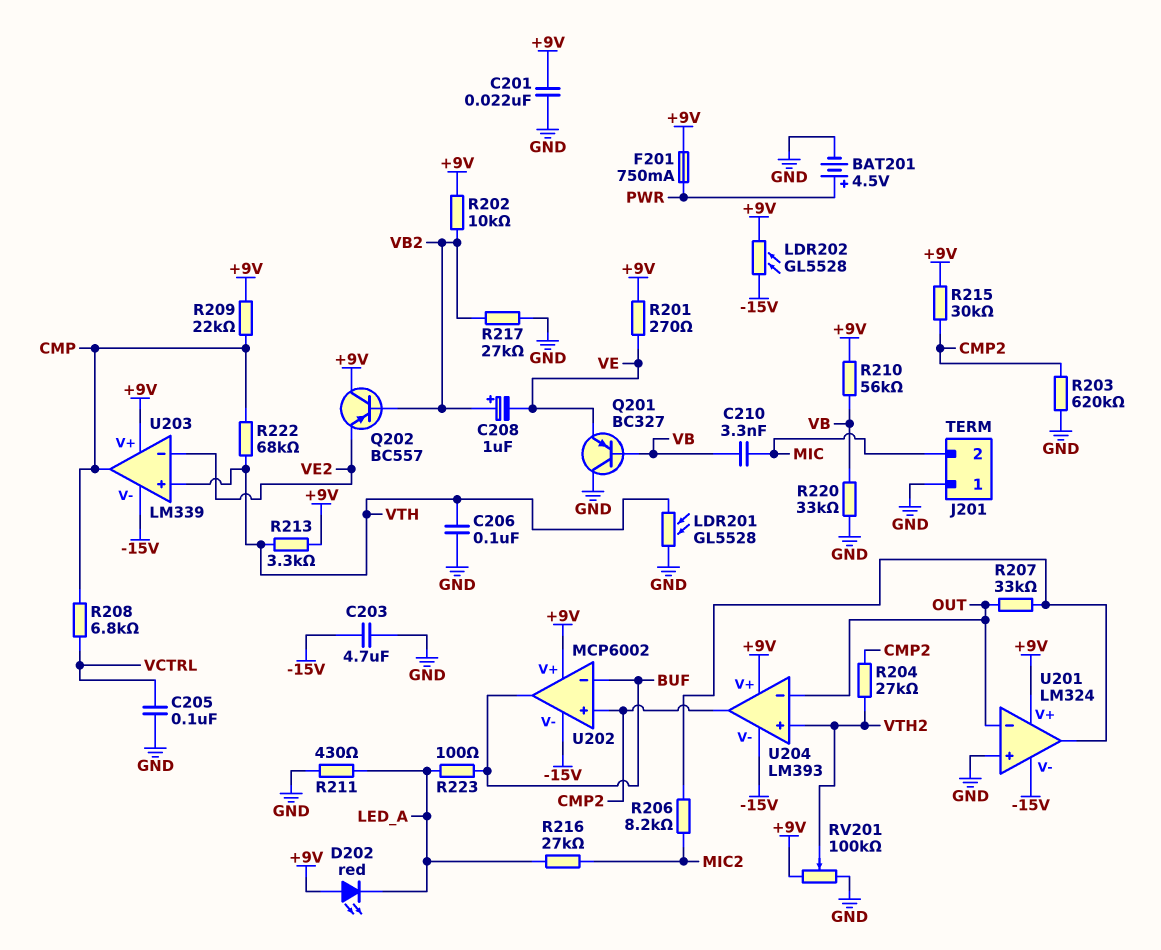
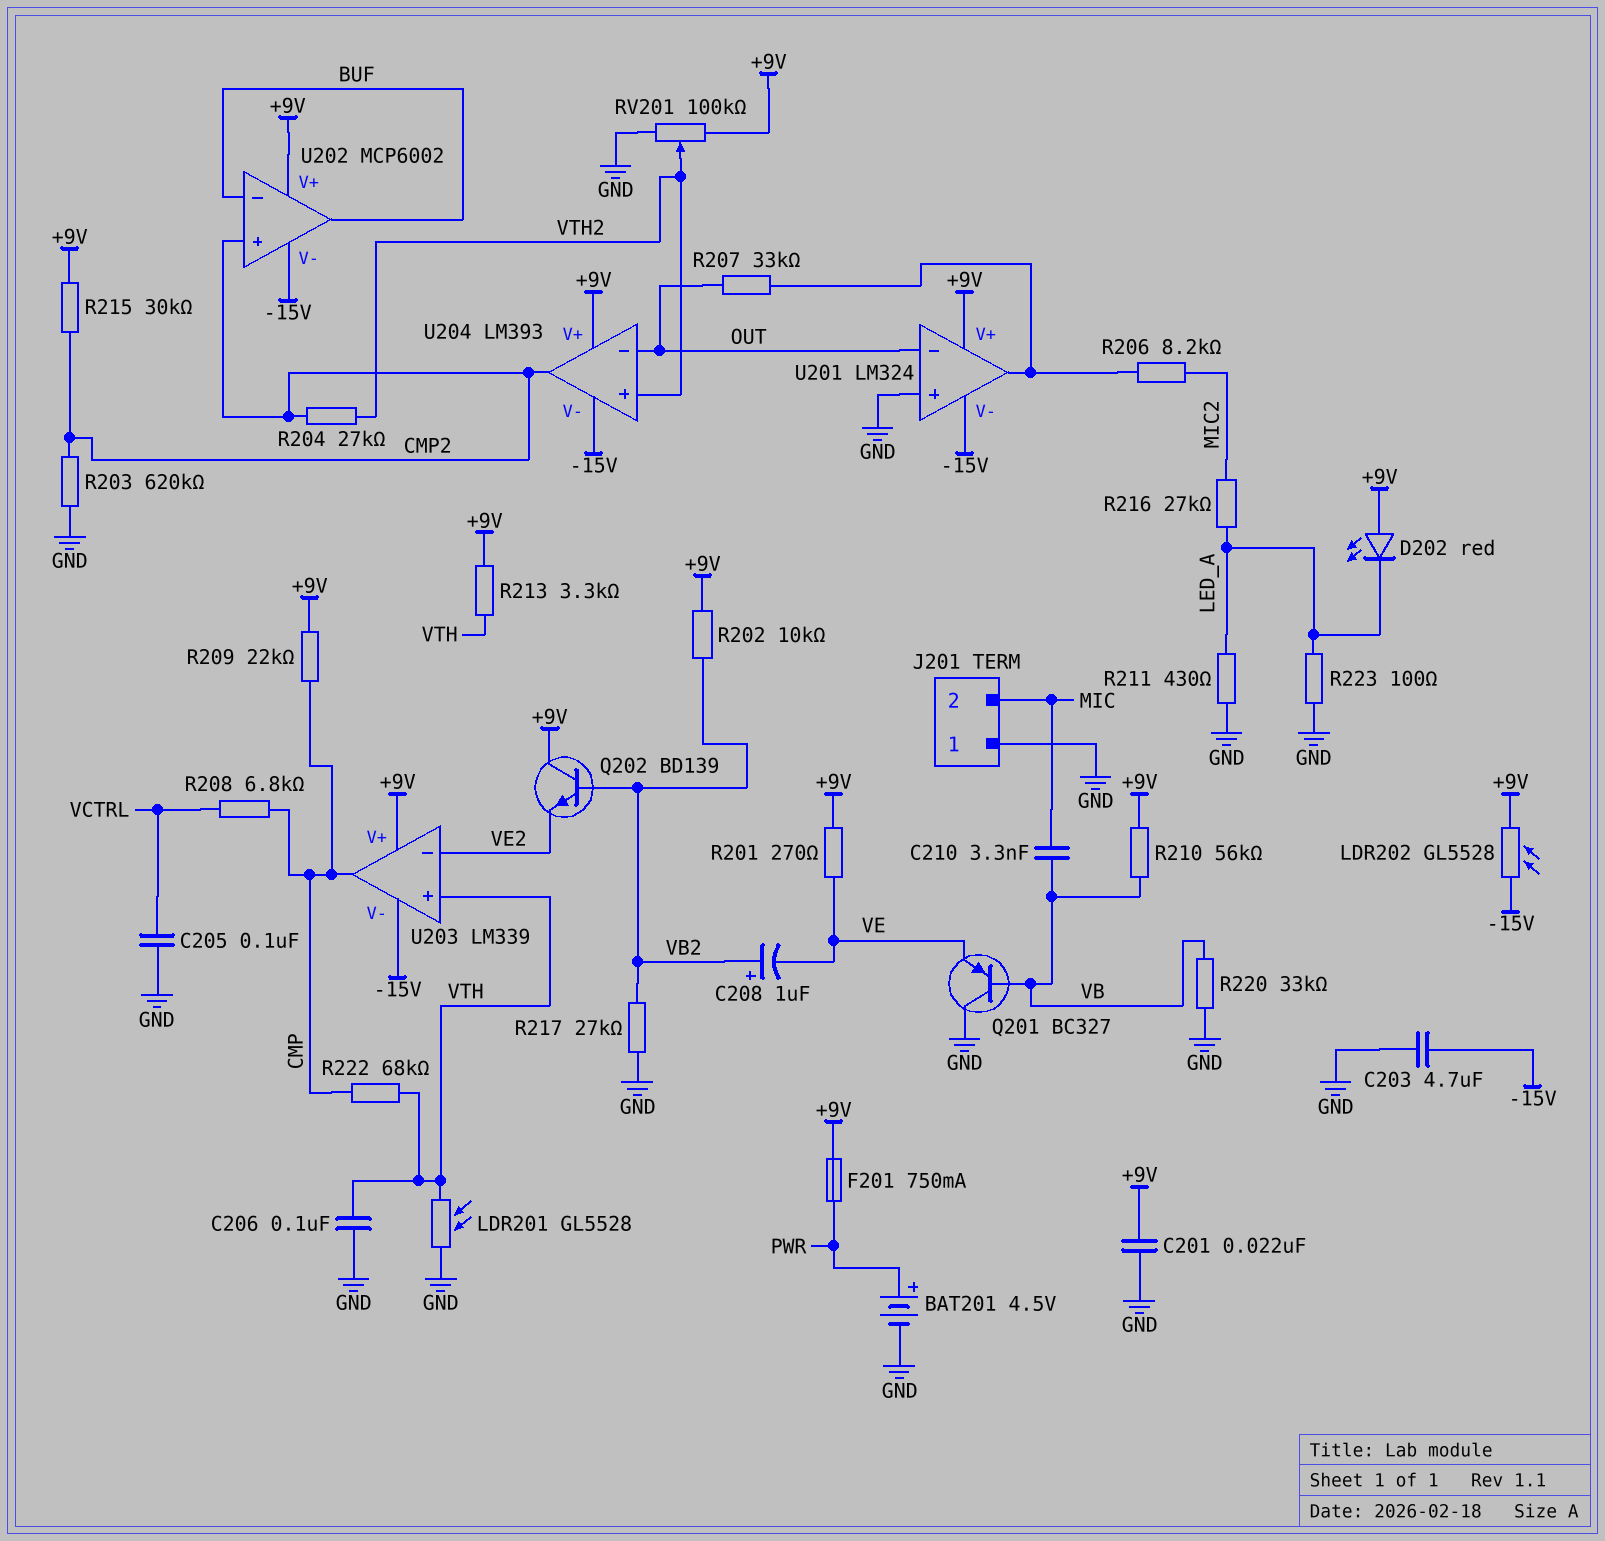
Q202: PNP BC557 (B VB2, C +9V, E VE2) -> NPN BD139 (B VB2, C +9V, E VE2)
R223: 100 (BUF, LED_A) -> 100 (GND, LED_A)

